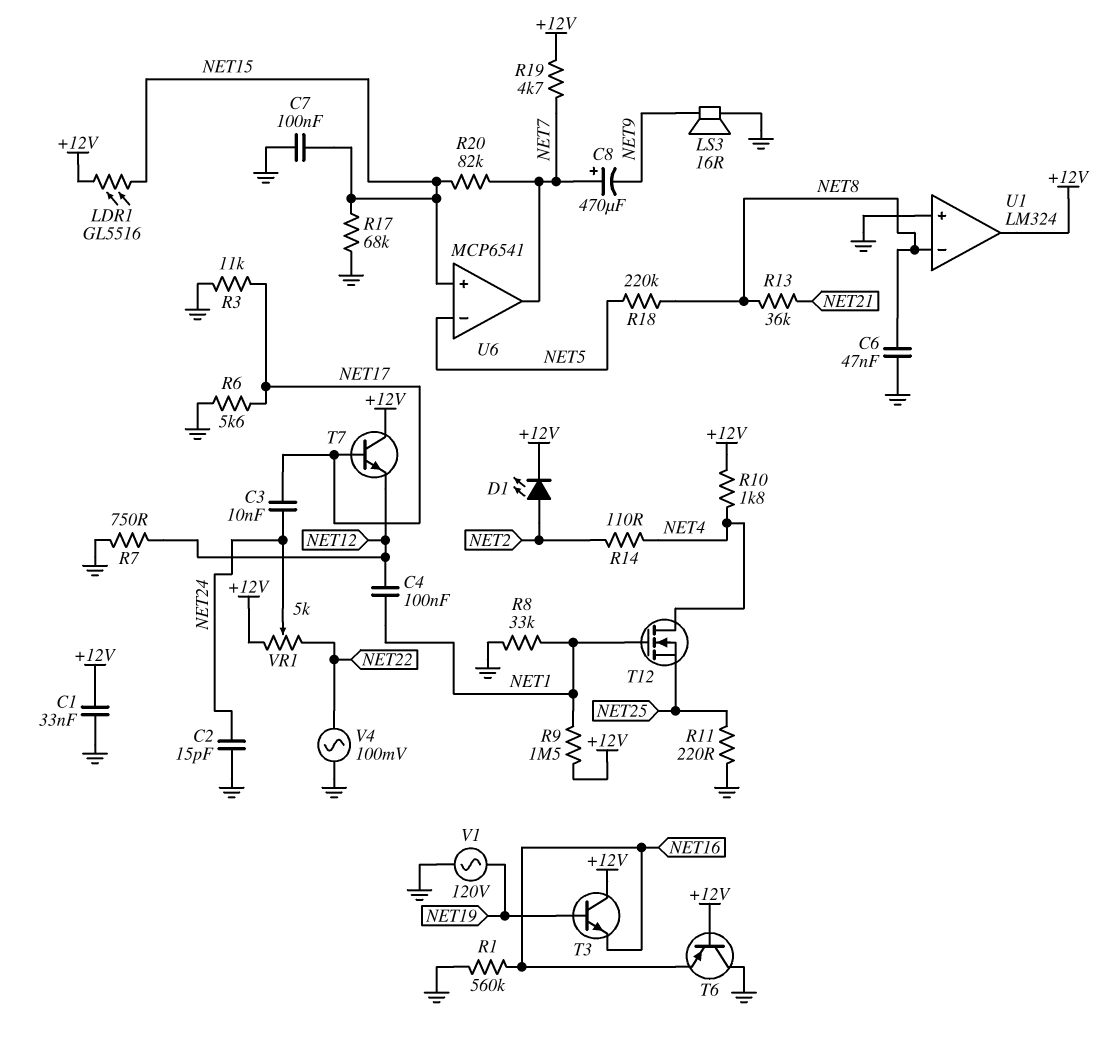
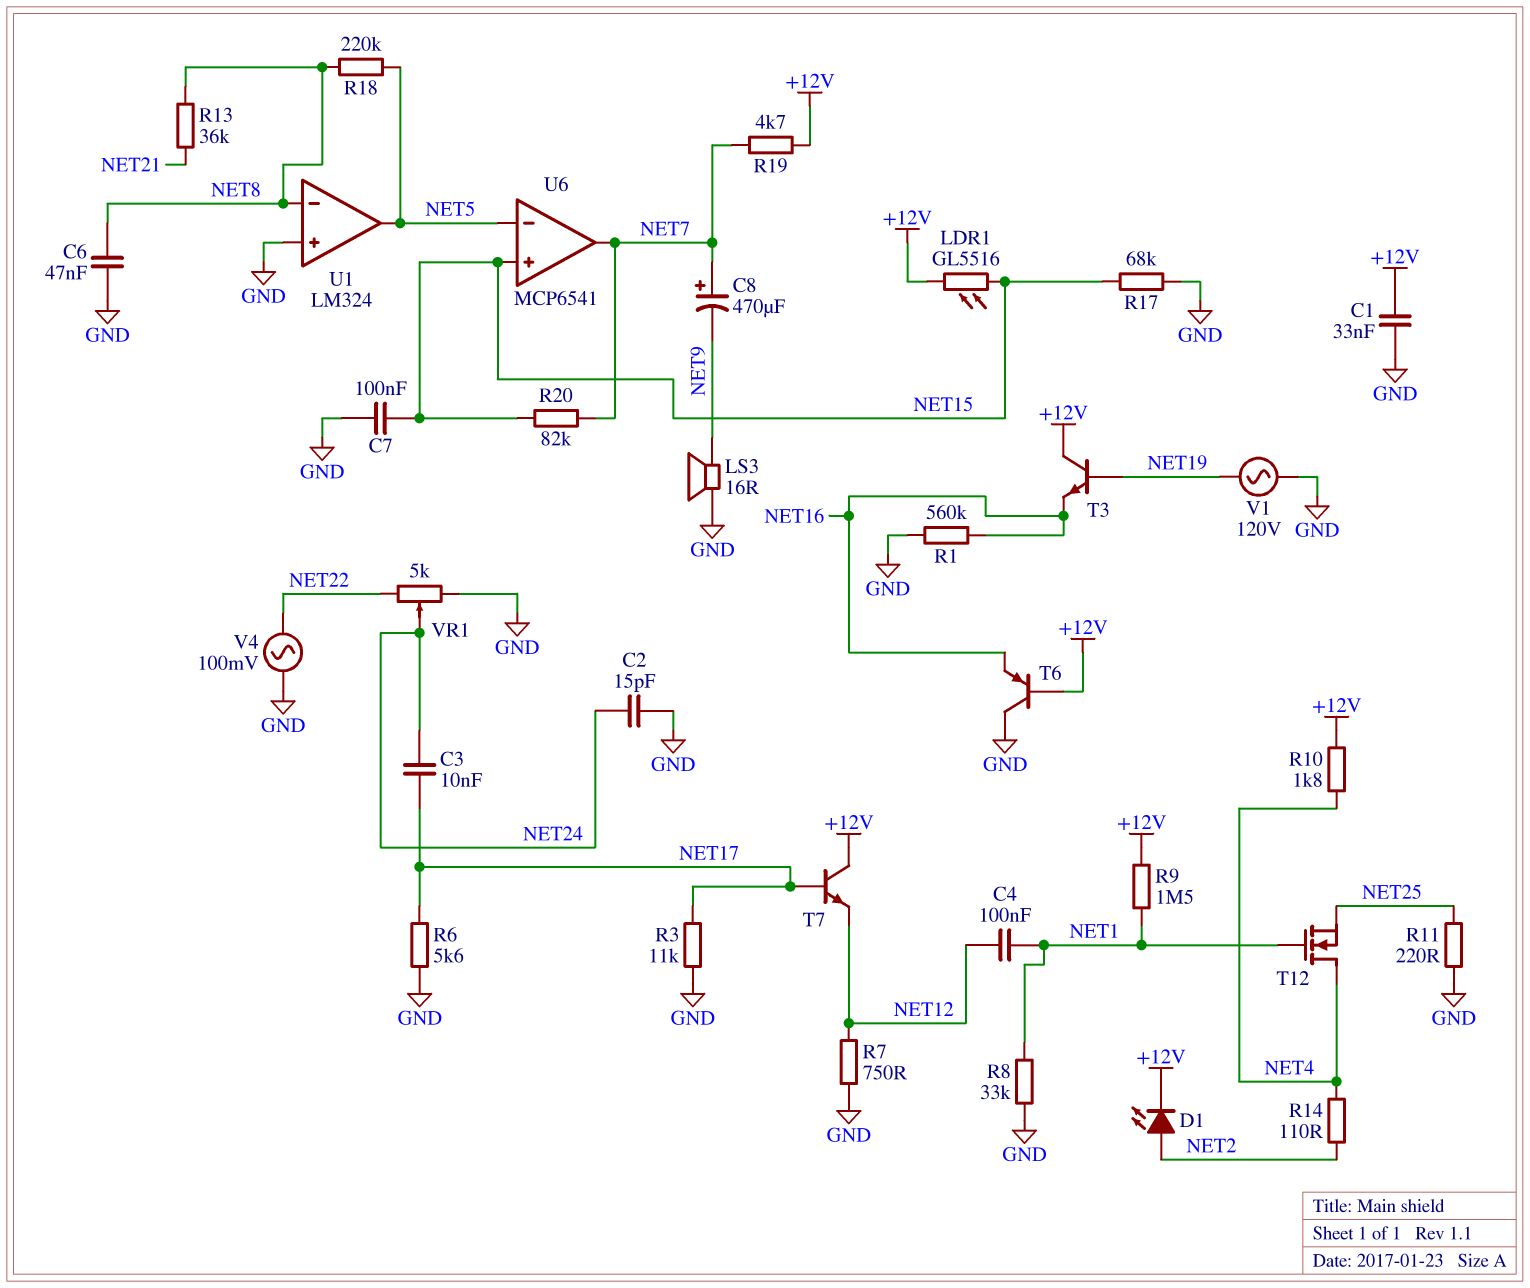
U1 pin out: +12V -> NET5
VR1: 5k (+12V, NET22, wiper NET24) -> 5k (GND, NET22, wiper NET24)

